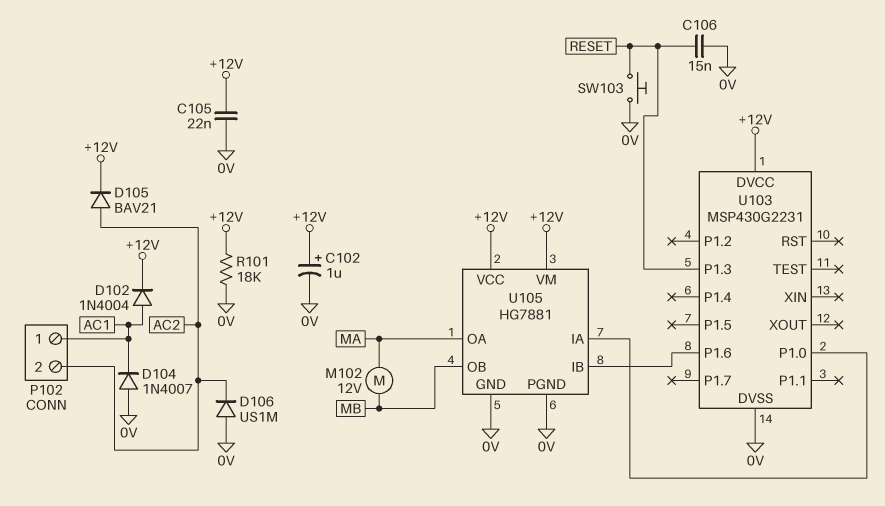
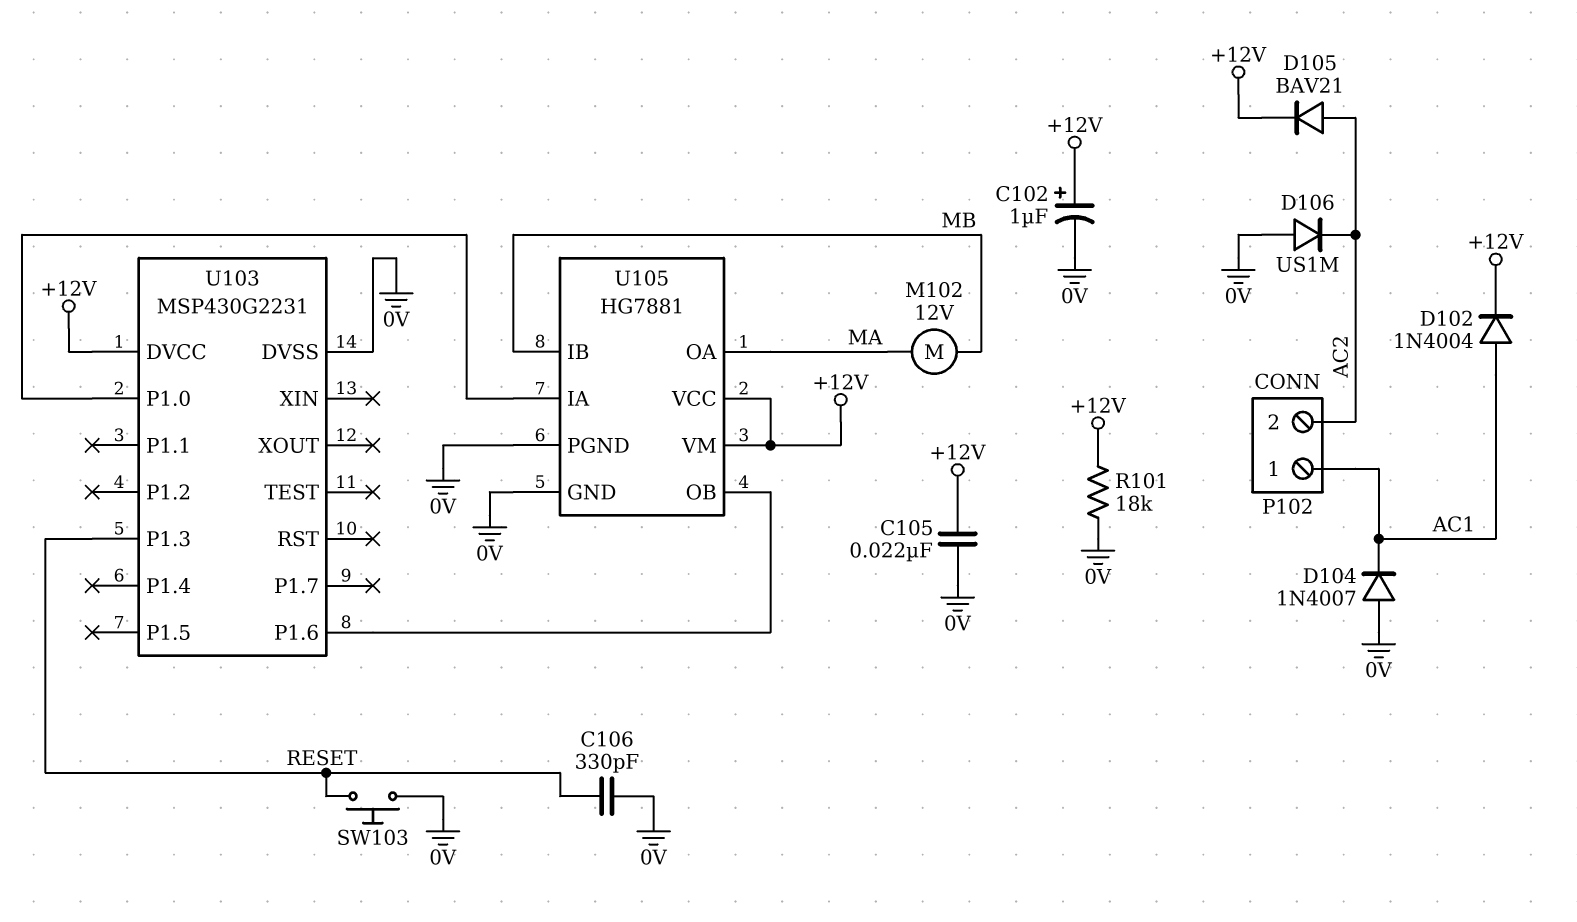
C106: 15nF (0V, RESET) -> 330pF (0V, RESET)
U105 pin IB: U103/P1.6 -> MB
U105 pin OB: MB -> U103/P1.6

